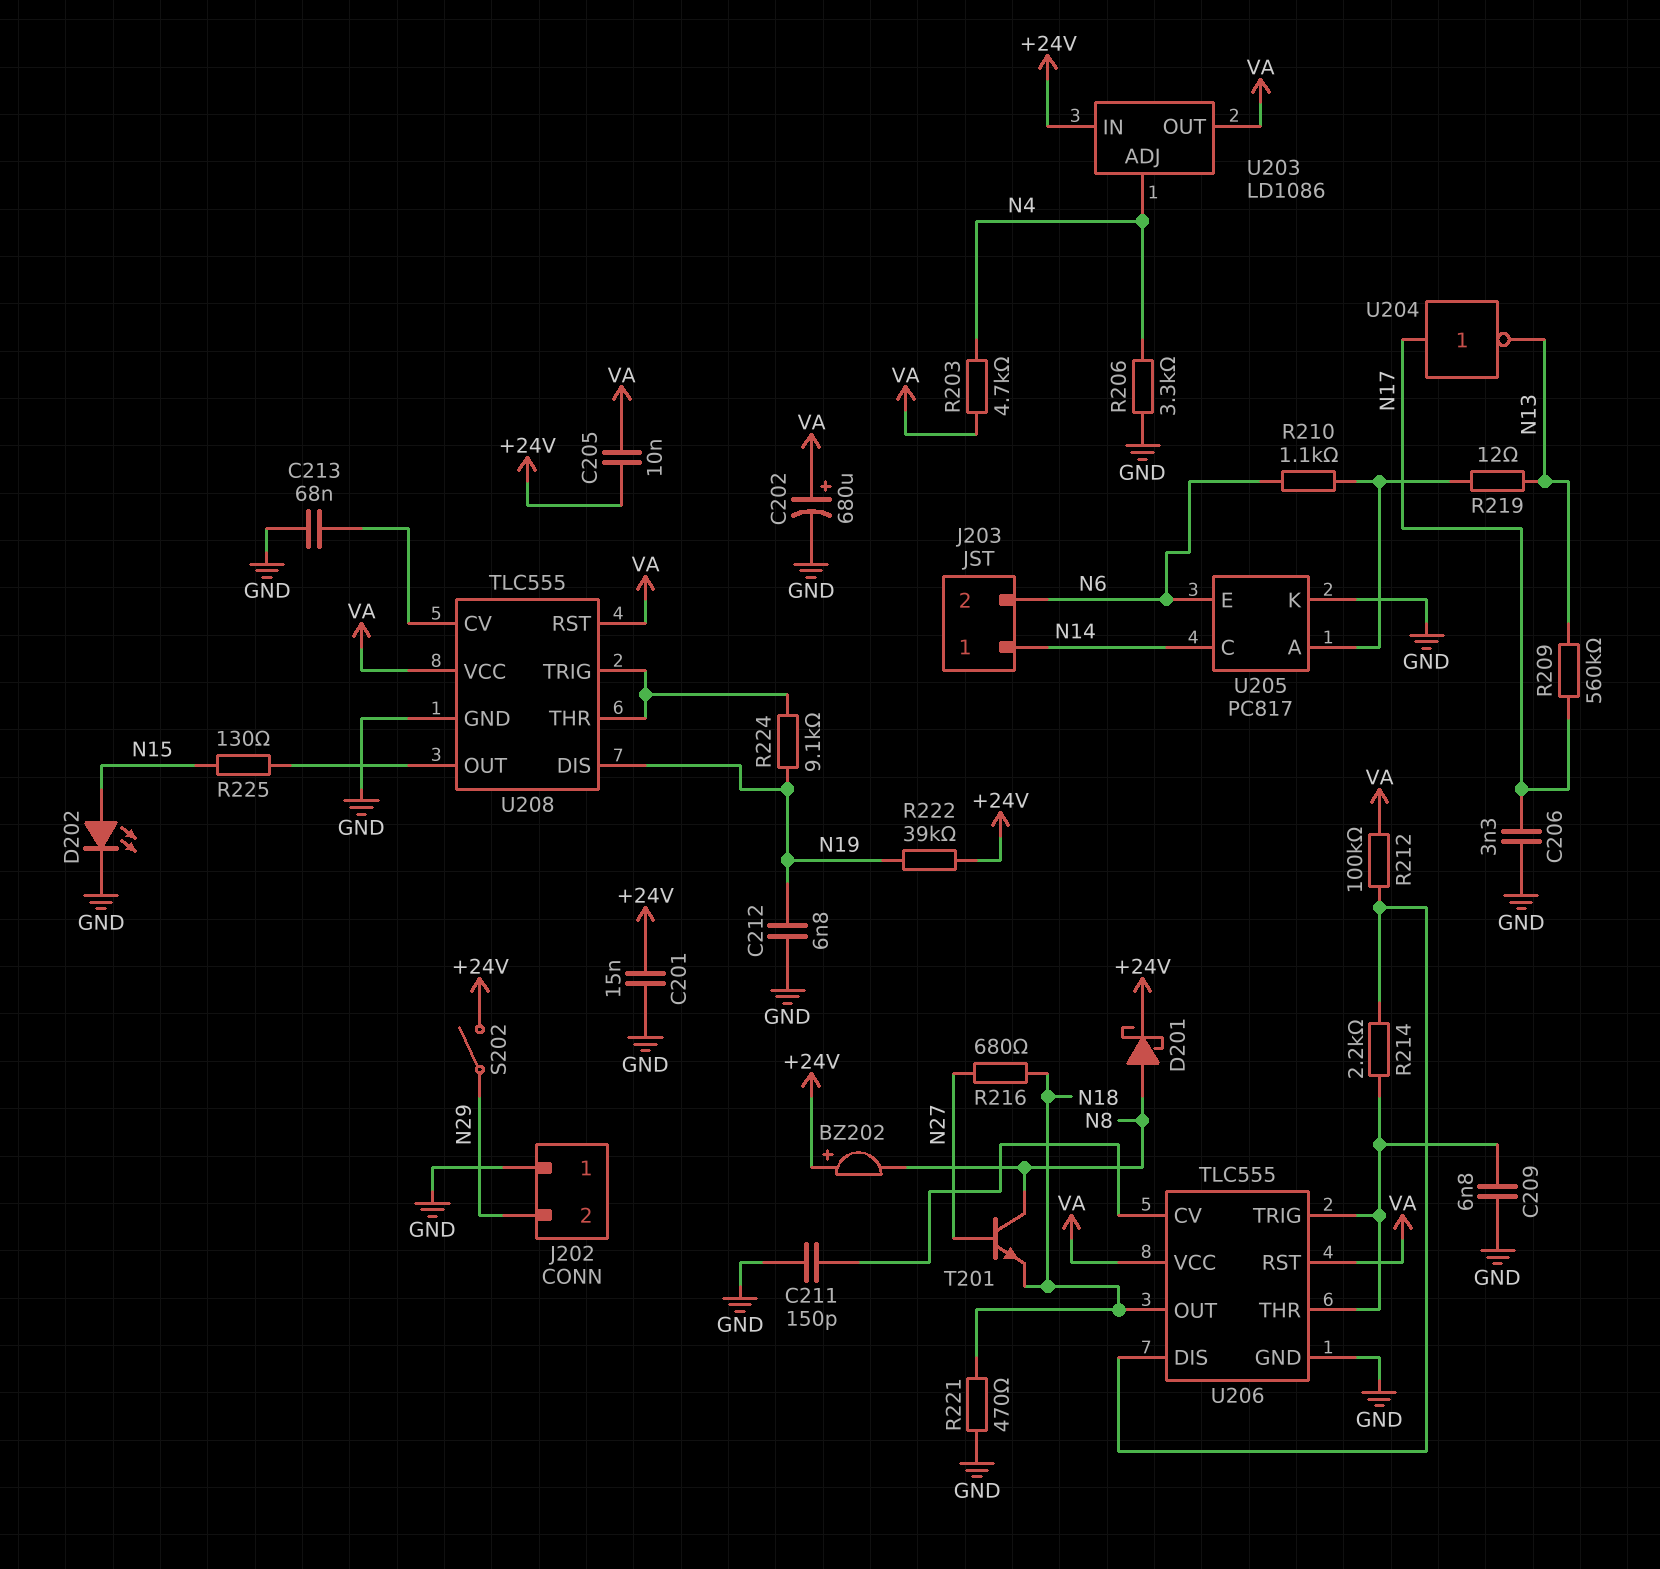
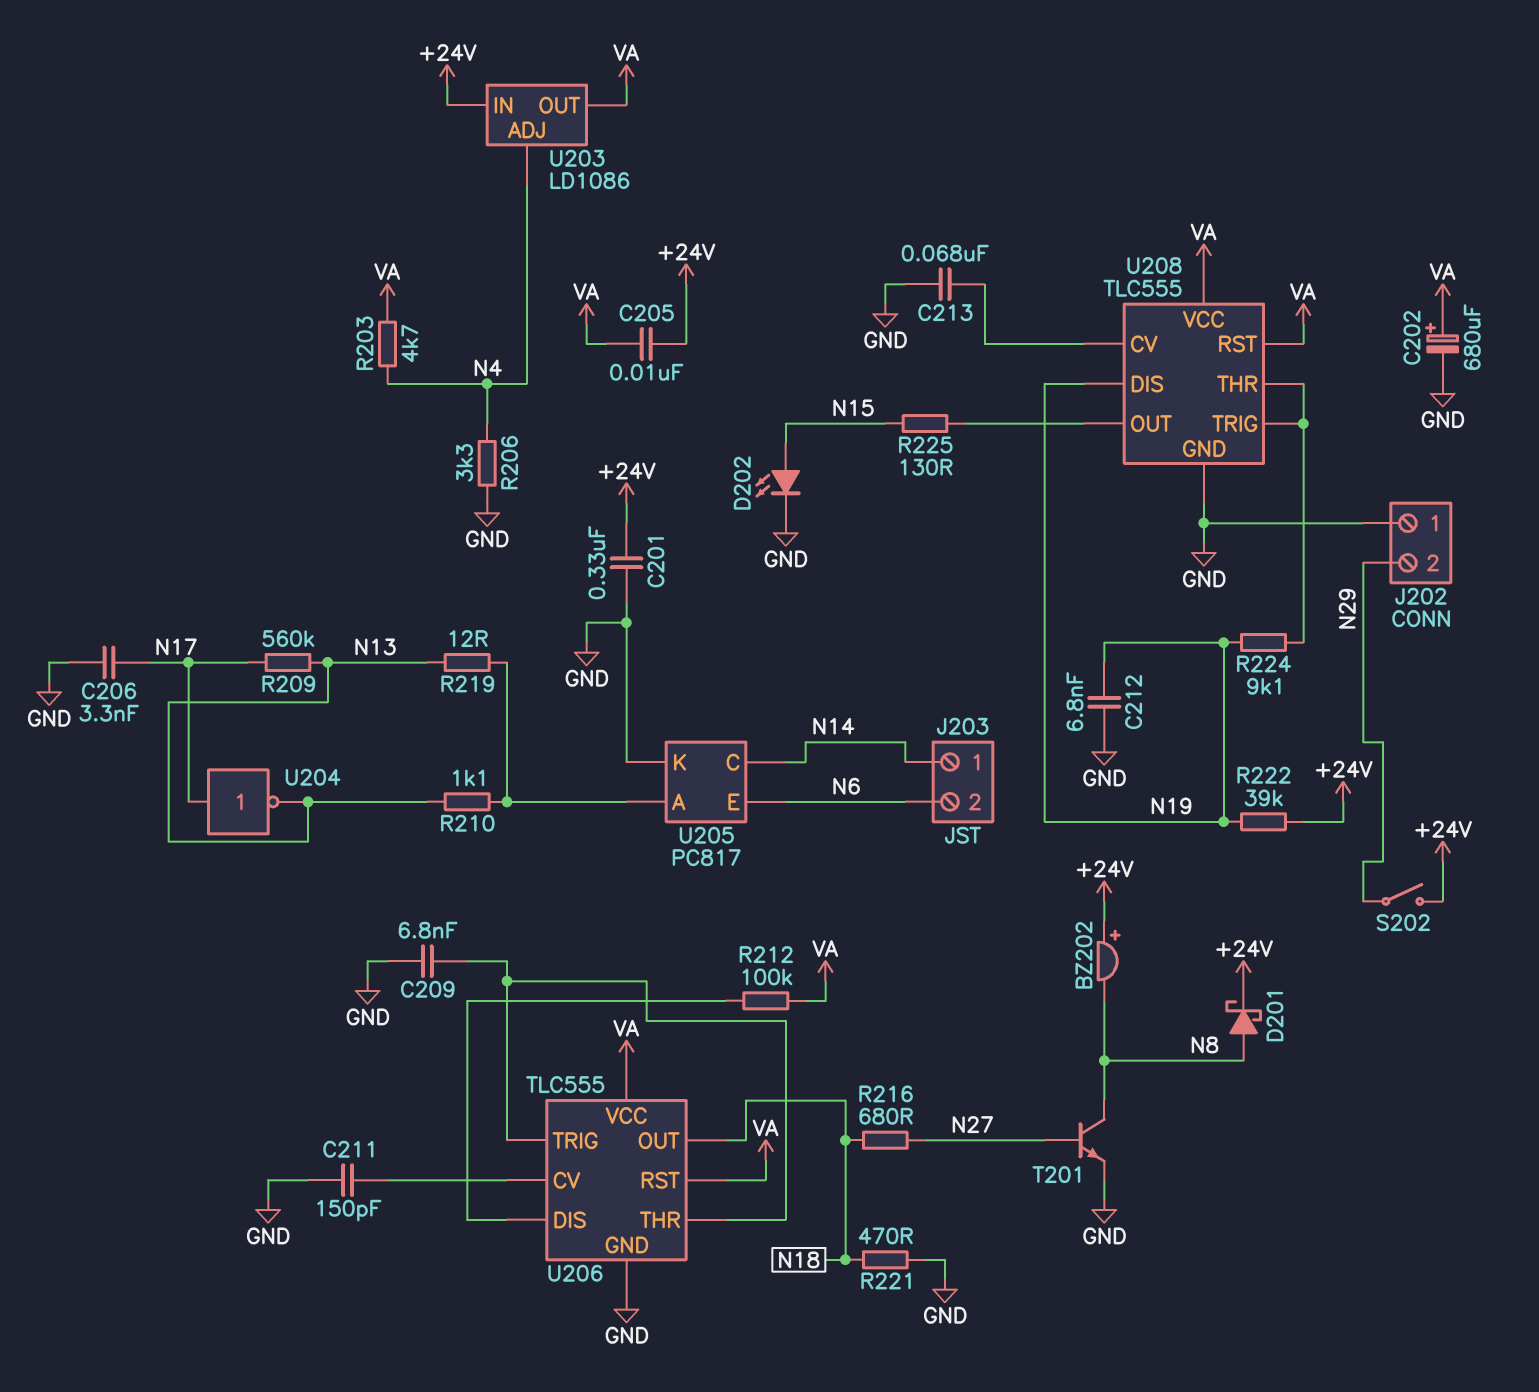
C201: 15nF (+24V, GND) -> 330nF (+24V, GND)
R210: 1.1k (N6, U205/A) -> 1.1k (N13, U205/A)
R214: 2.2k (U206/DIS, U206/THR) -> none
T201: NPN (B N27, C N8, E N18) -> NPN (B N27, C N8, E GND)

